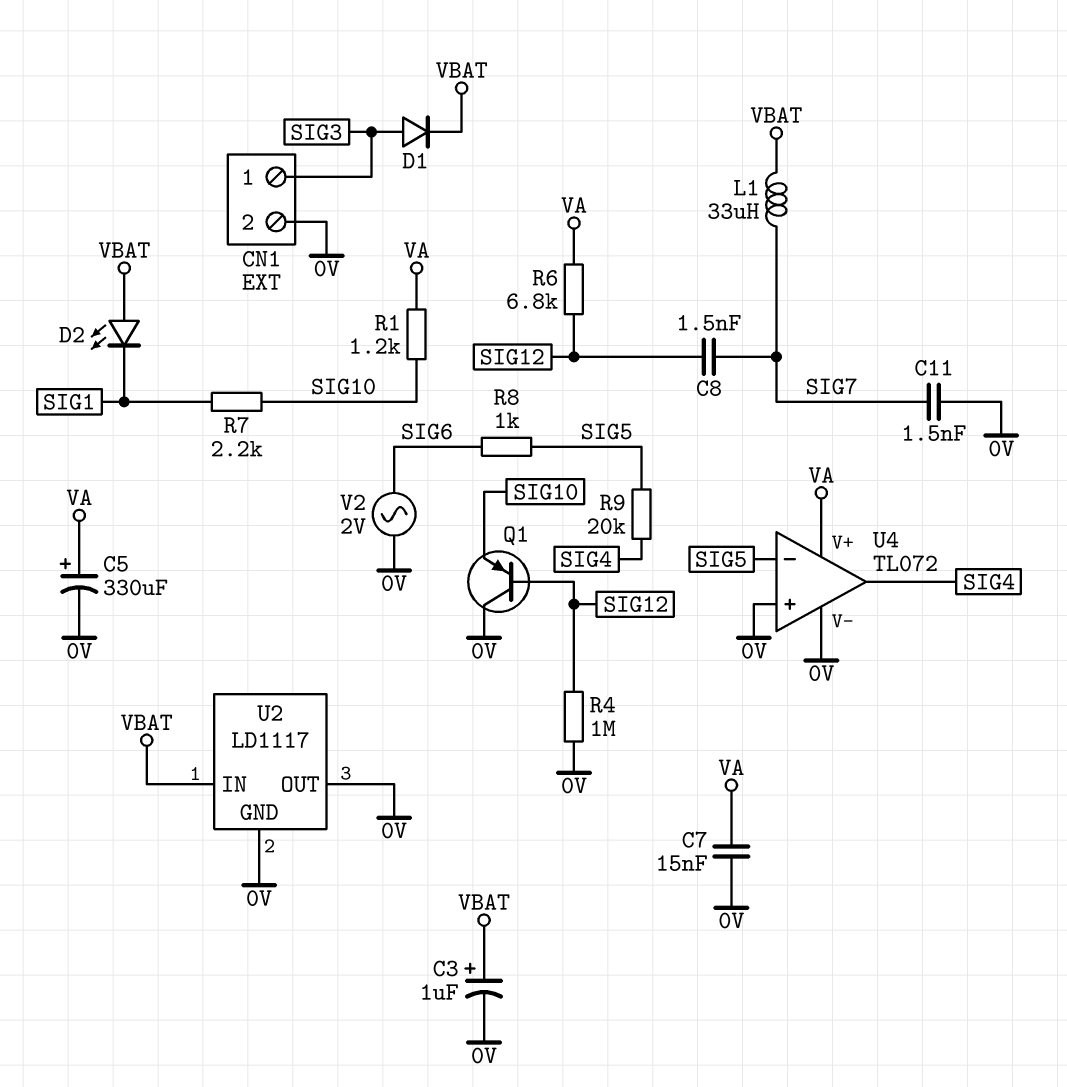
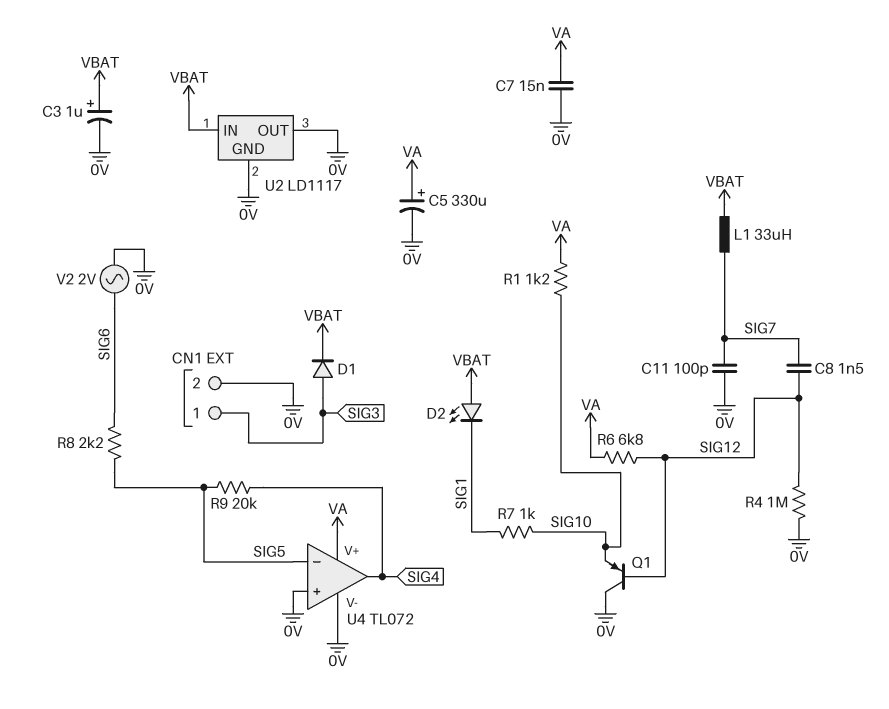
C11: 1.5nF (0V, SIG7) -> 100pF (0V, SIG7)
R7: 2.2k (SIG1, SIG10) -> 1k (SIG1, SIG10)
R8: 1k (SIG5, SIG6) -> 2.2k (SIG5, SIG6)

